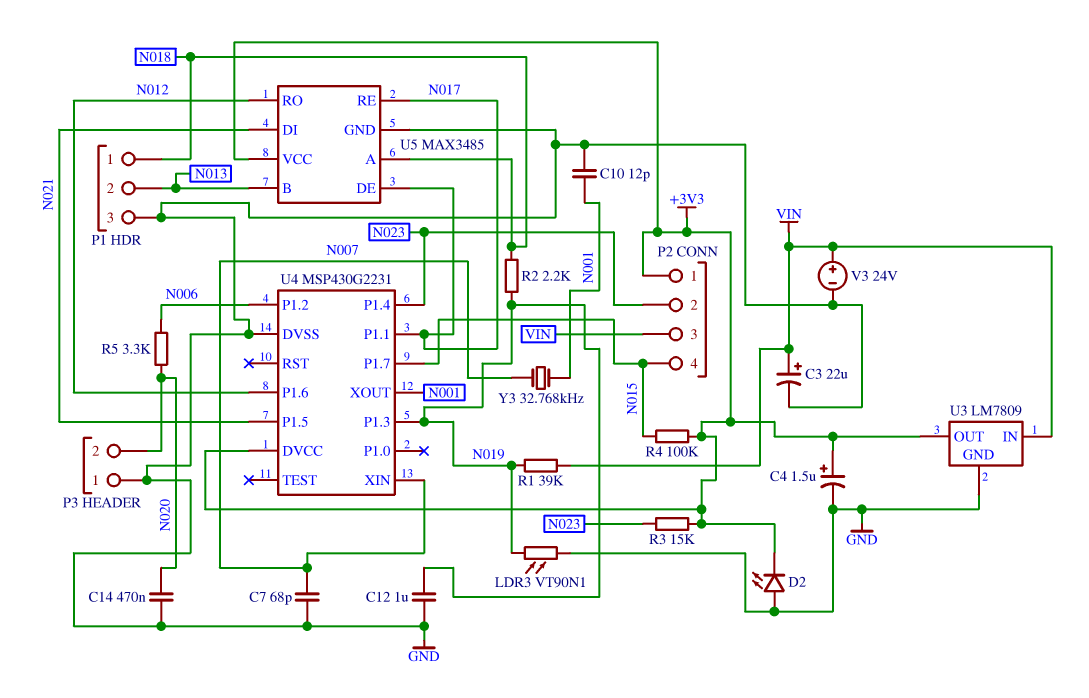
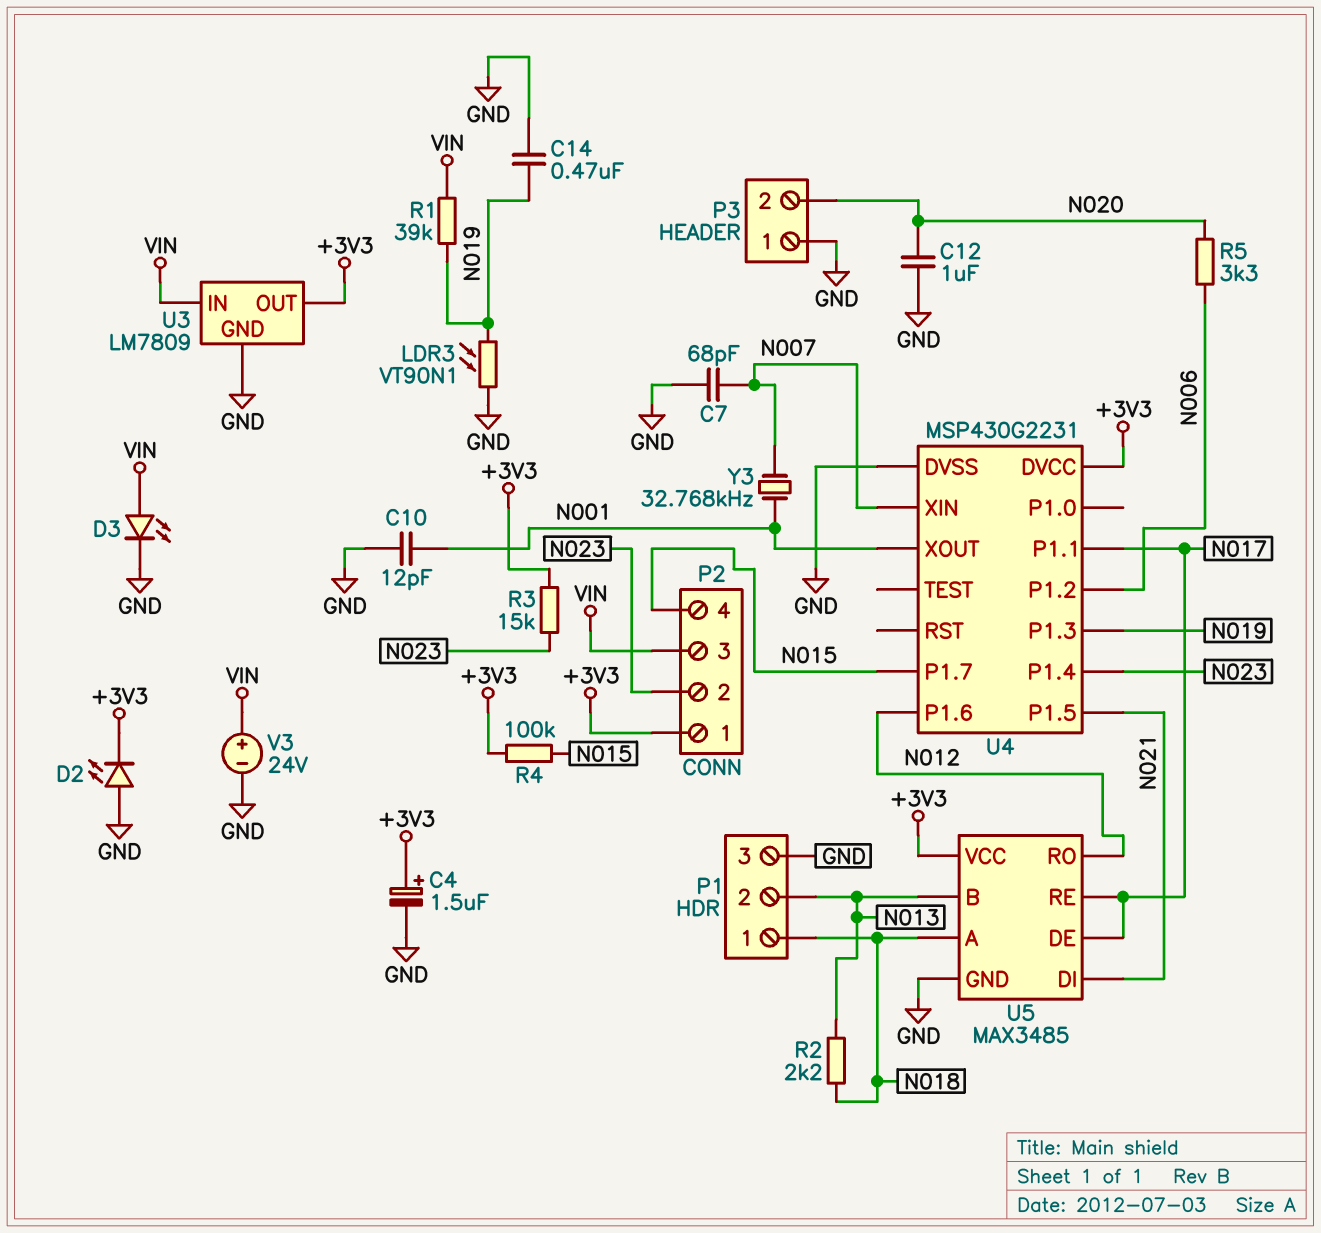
C3: 22uF (plus VIN, minus GND) -> none
C12: 1uF (GND, N019) -> 1uF (GND, N020)
C14: 470nF (GND, N020) -> 470nF (GND, N019)
D3: none -> LED (A VIN, K GND)
R2: 2.2k (N018, N019) -> 2.2k (N013, N018)

